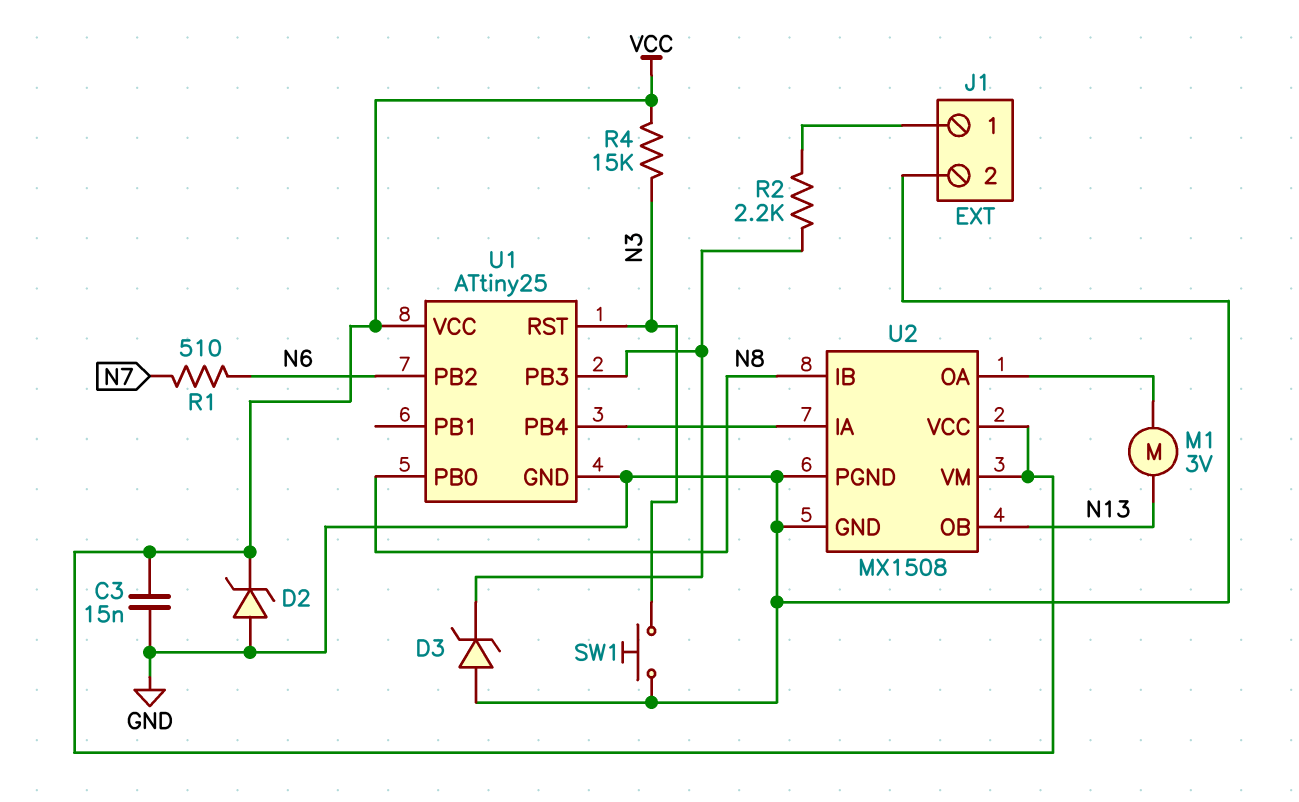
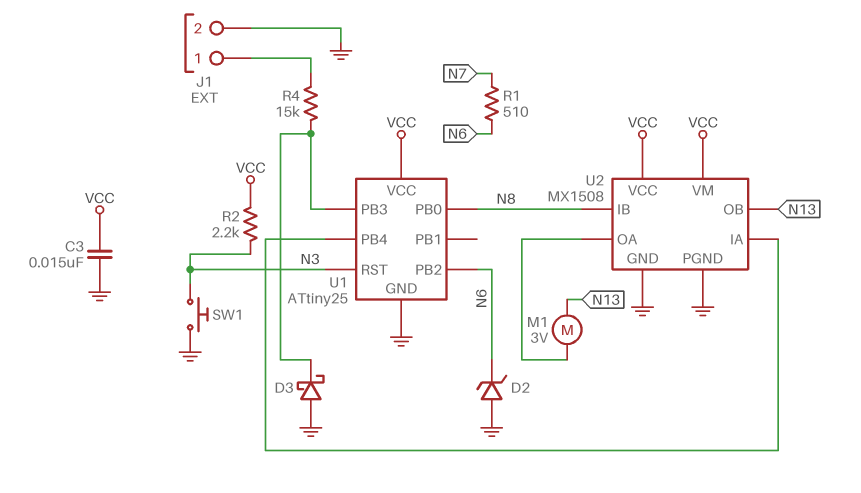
D2: zener (A GND, K VCC) -> zener (A GND, K N6)
D3: zener (A GND, K U1/PB3) -> schottky (A GND, K U1/PB3)
R2: 2.2k (J1/1, U1/PB3) -> 2.2k (N3, VCC)
R4: 15k (N3, VCC) -> 15k (J1/1, U1/PB3)

